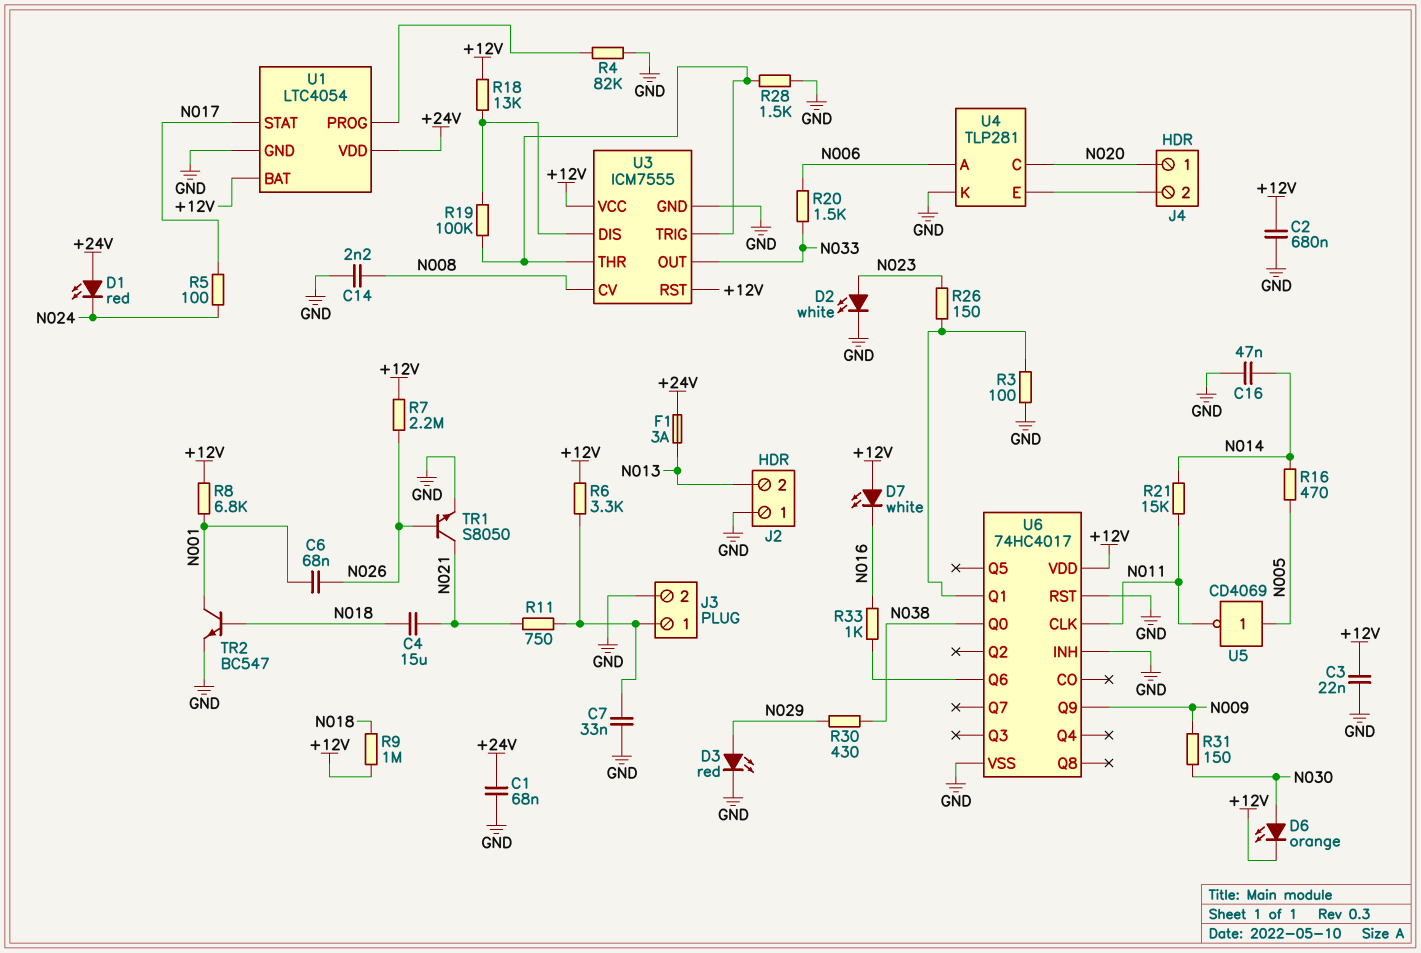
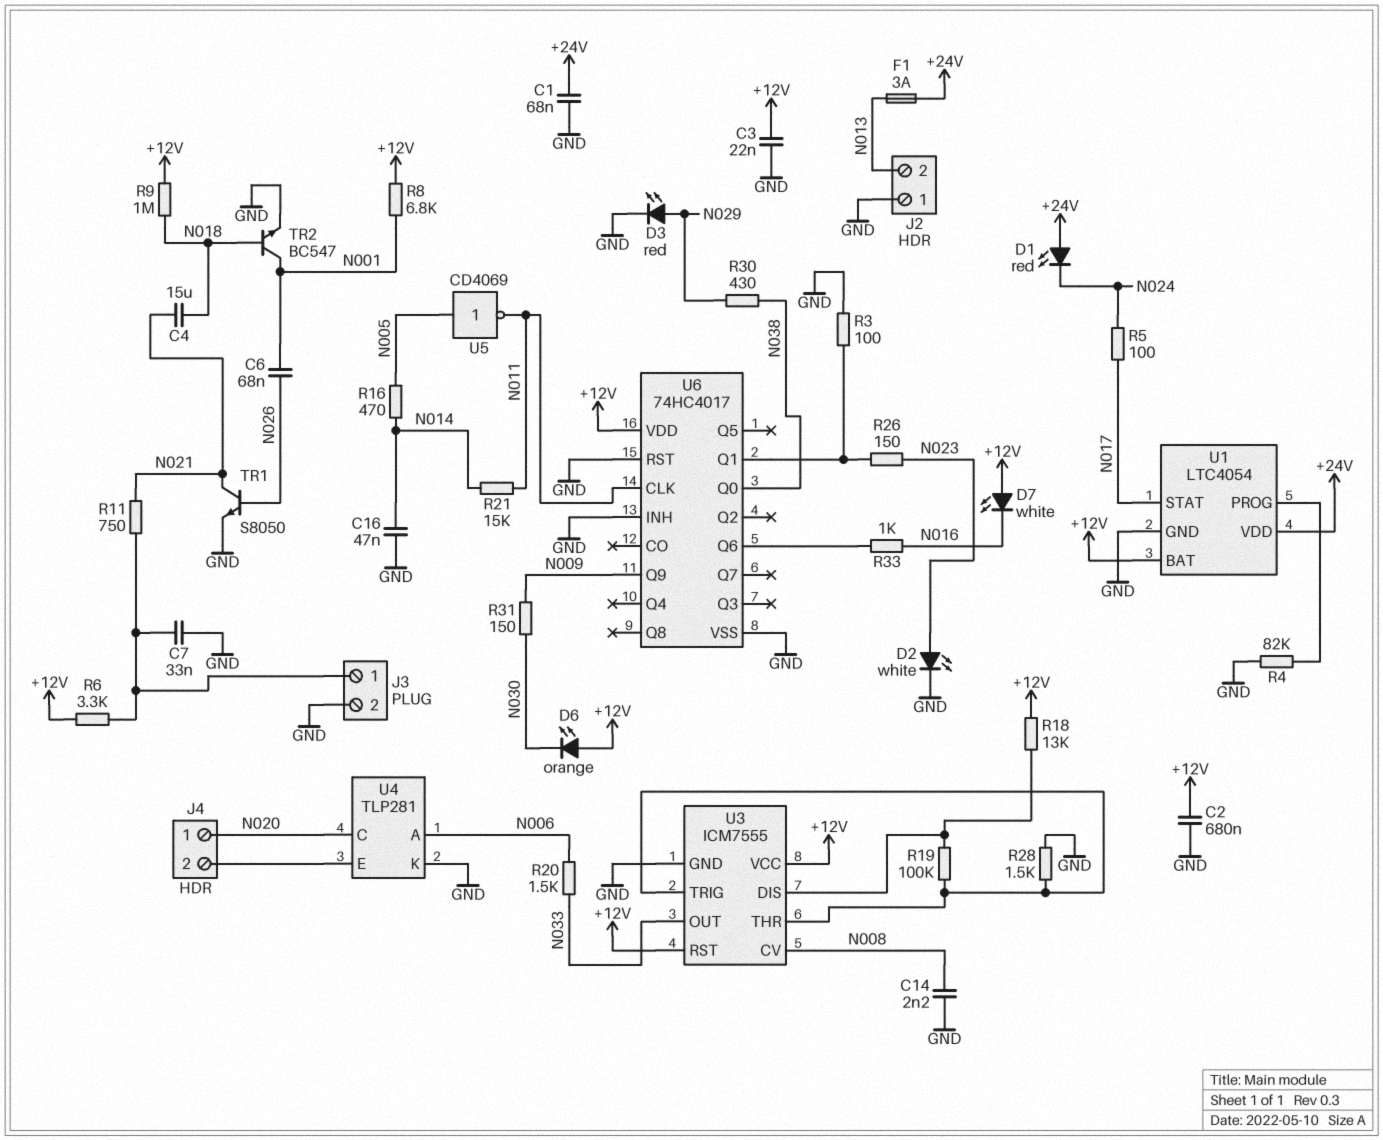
D6: LED orange (A N030, K +12V) -> LED orange (A +12V, K N030)
R7: 2.2M (+12V, N026) -> none

